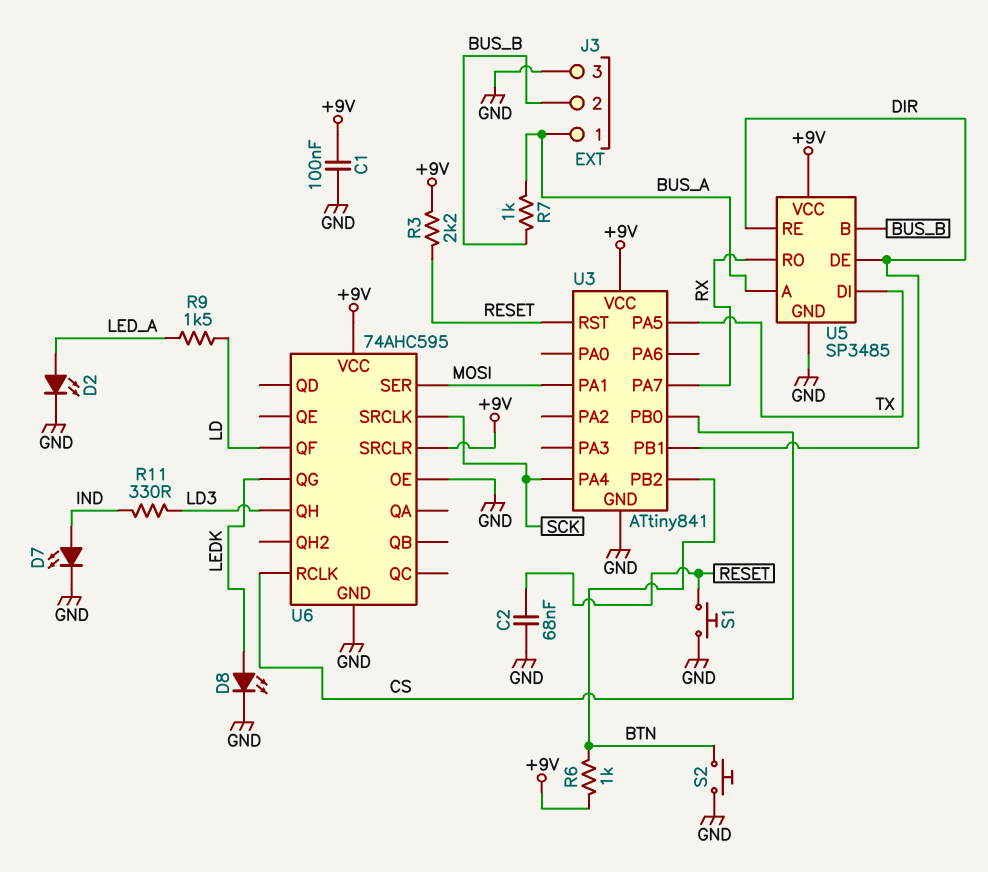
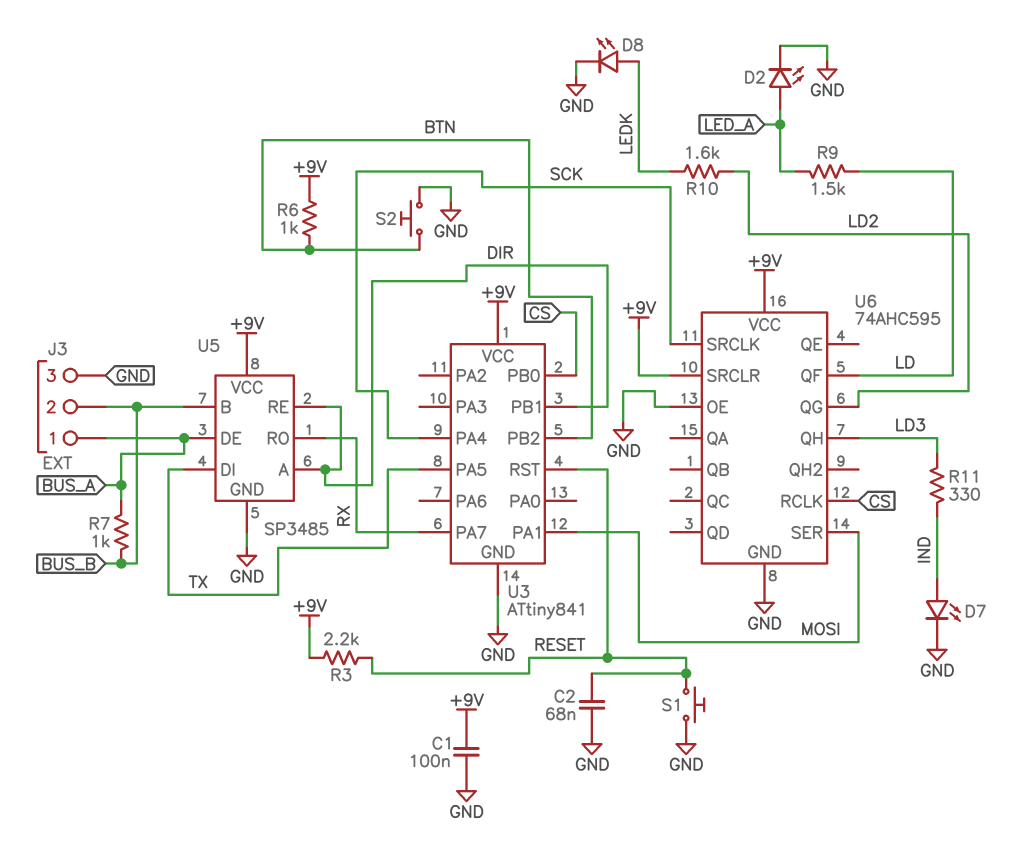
R10: none -> 1.6k (LD2, LEDK)
U5 pin A: BUS_A -> DIR
U5 pin DE: DIR -> BUS_A
U6 pin QG: LEDK -> LD2

